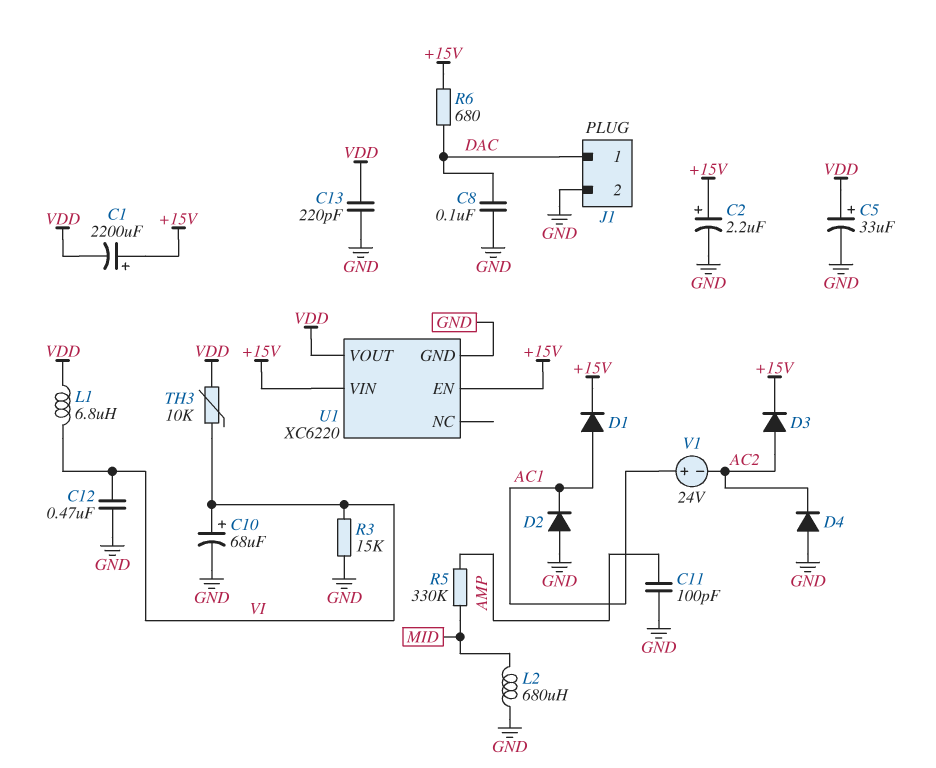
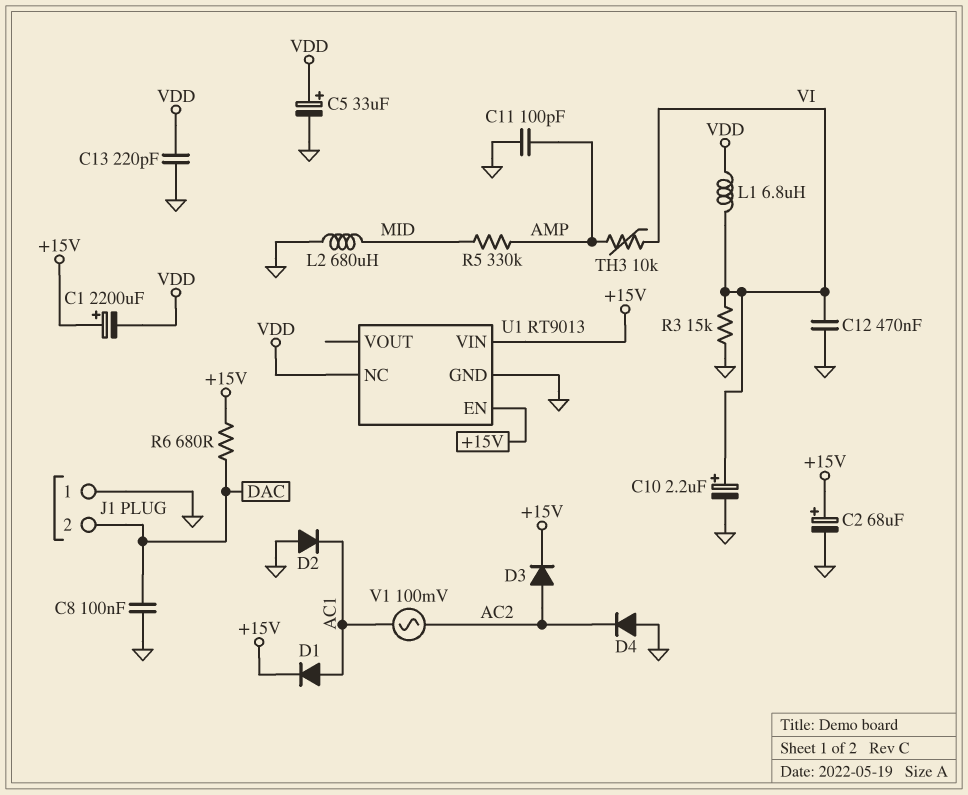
C2: 2.2uF (plus +15V, minus GND) -> 68uF (plus +15V, minus GND)
C10: 68uF (plus VI, minus GND) -> 2.2uF (plus VI, minus GND)
J1 pin 1: DAC -> GND
J1 pin 2: GND -> DAC
TH3: 10k (VDD, VI) -> 10k (AMP, VI)
U1: XC6220 -> RT9013
U1 pin NC: none -> VDD
U1 pin VOUT: VDD -> none
V1: 24V (plus AC1, minus AC2) -> AC 100mV (AC1, AC2)

